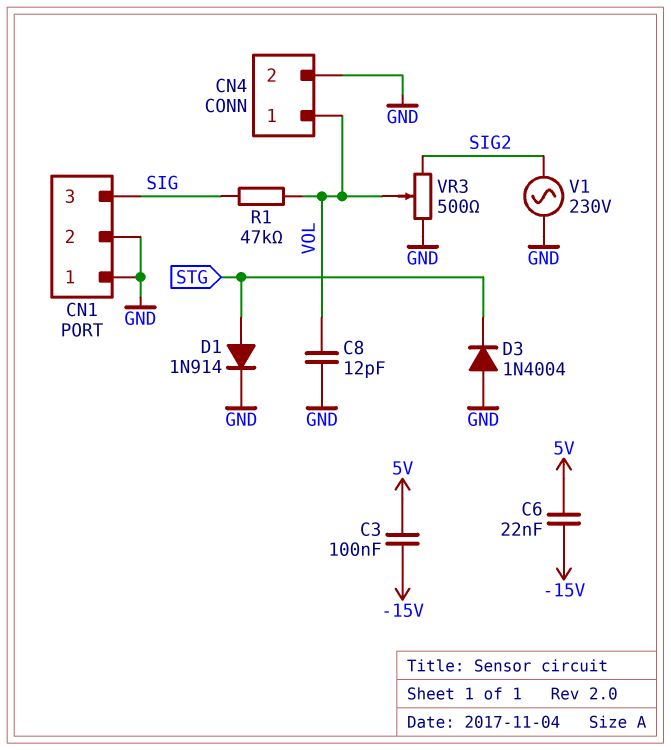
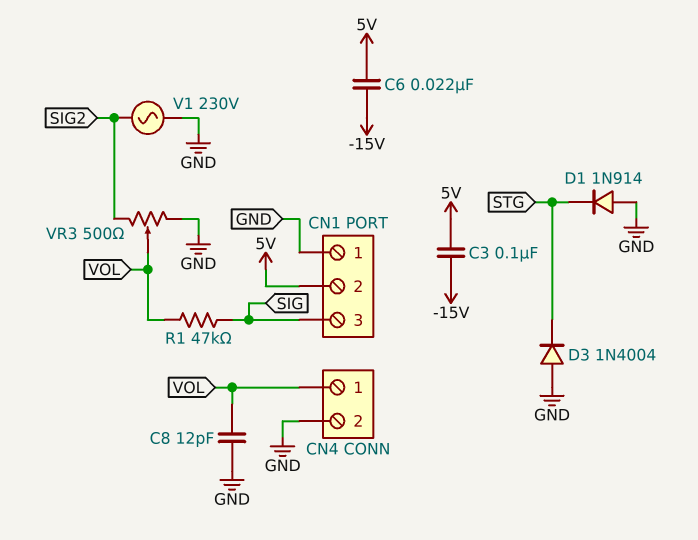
CN1 pin 2: GND -> 5V
D1: diode 1N914 (A STG, K GND) -> diode 1N914 (A GND, K STG)

